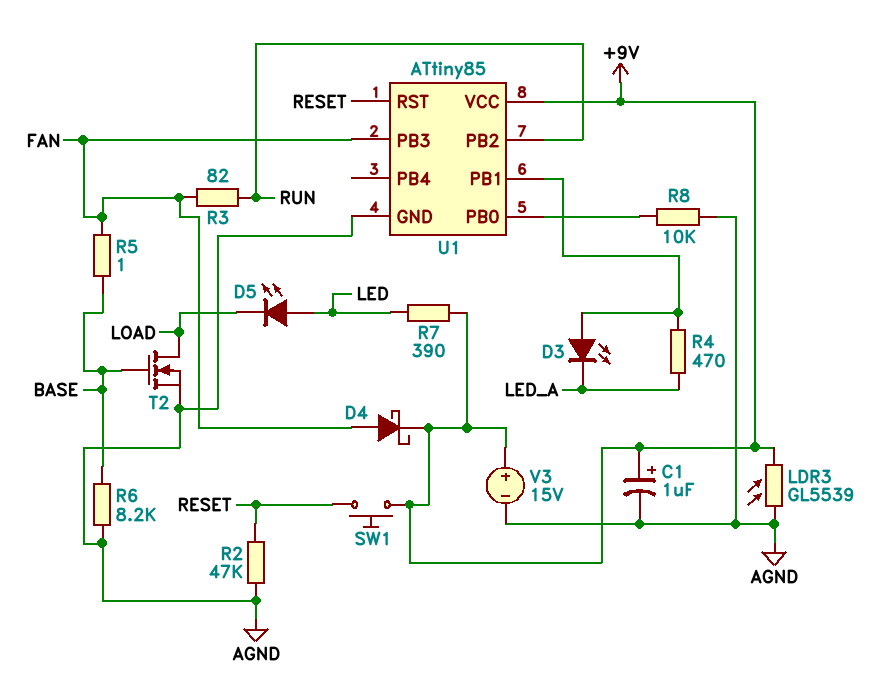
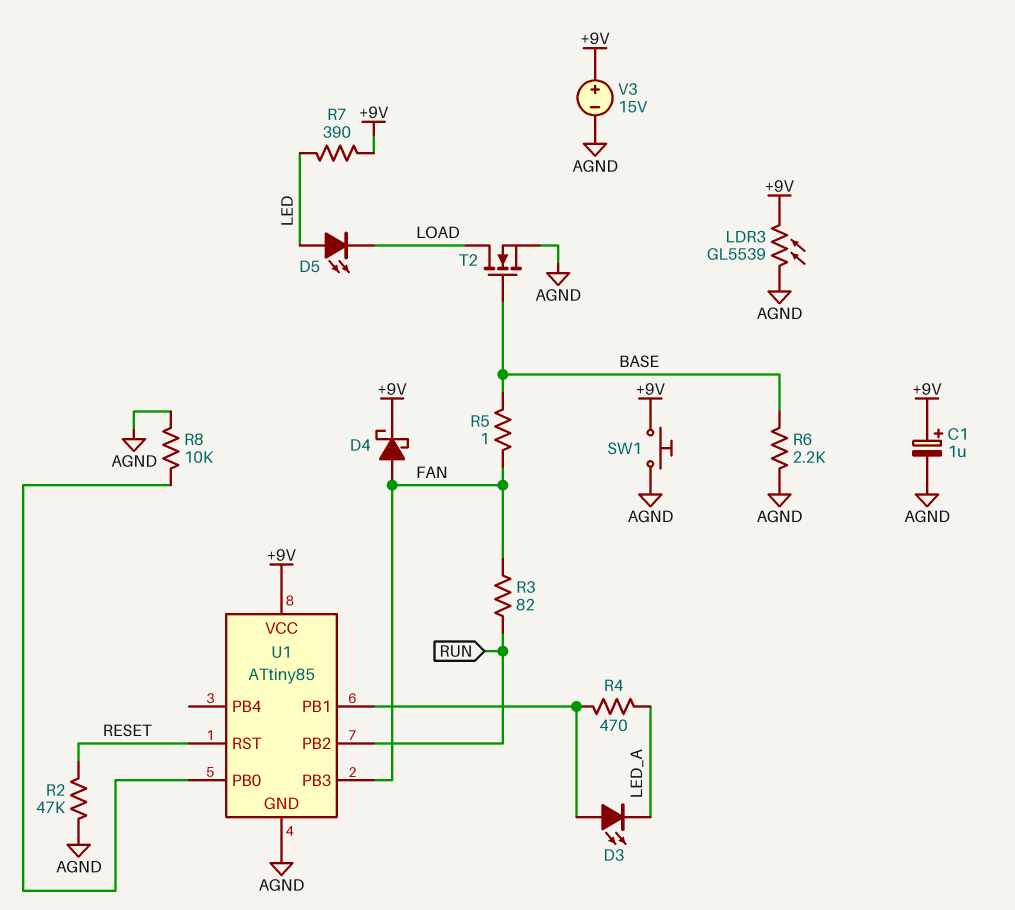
R6: 8.2k (AGND, BASE) -> 2.2k (AGND, BASE)
SW1: button (+9V, RESET) -> button (+9V, AGND)

